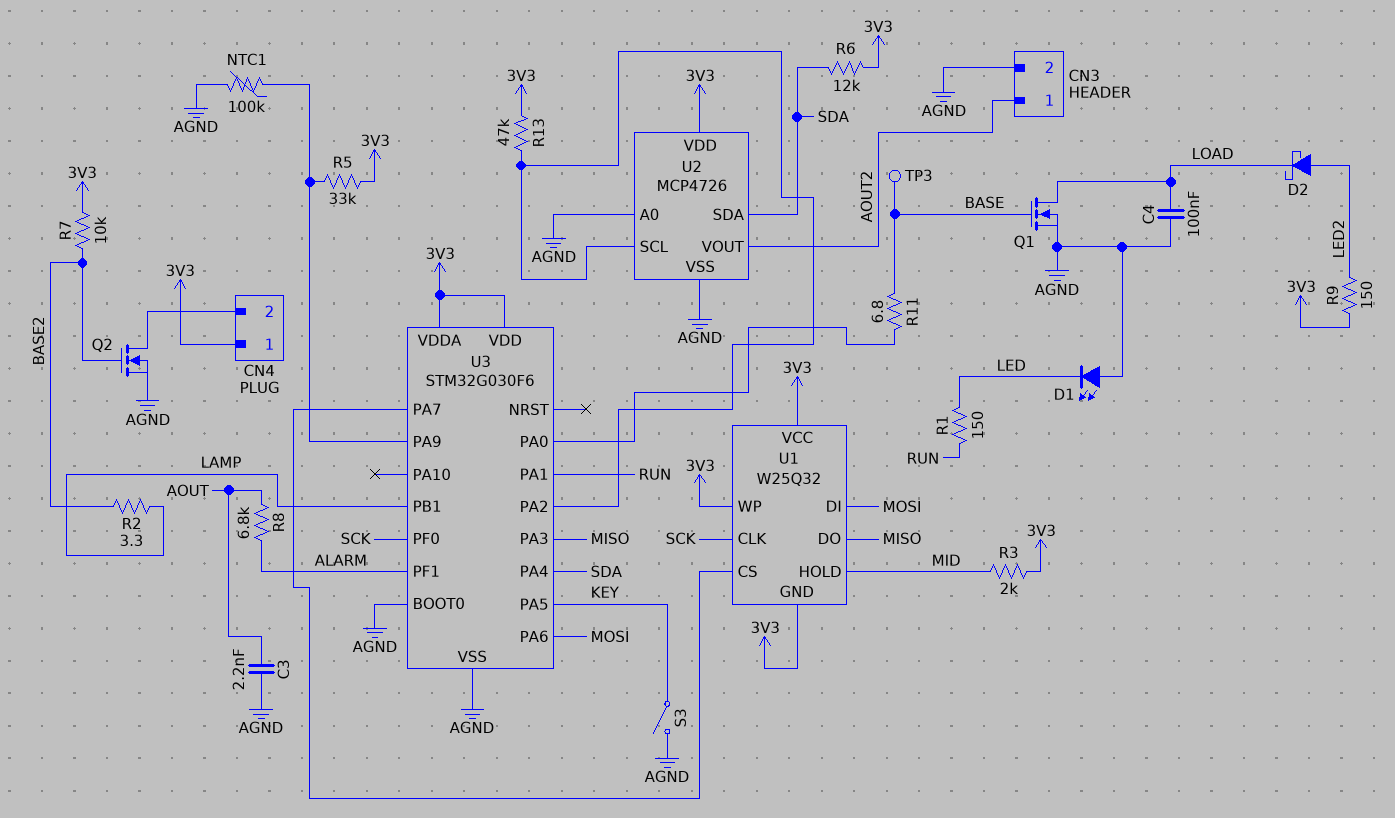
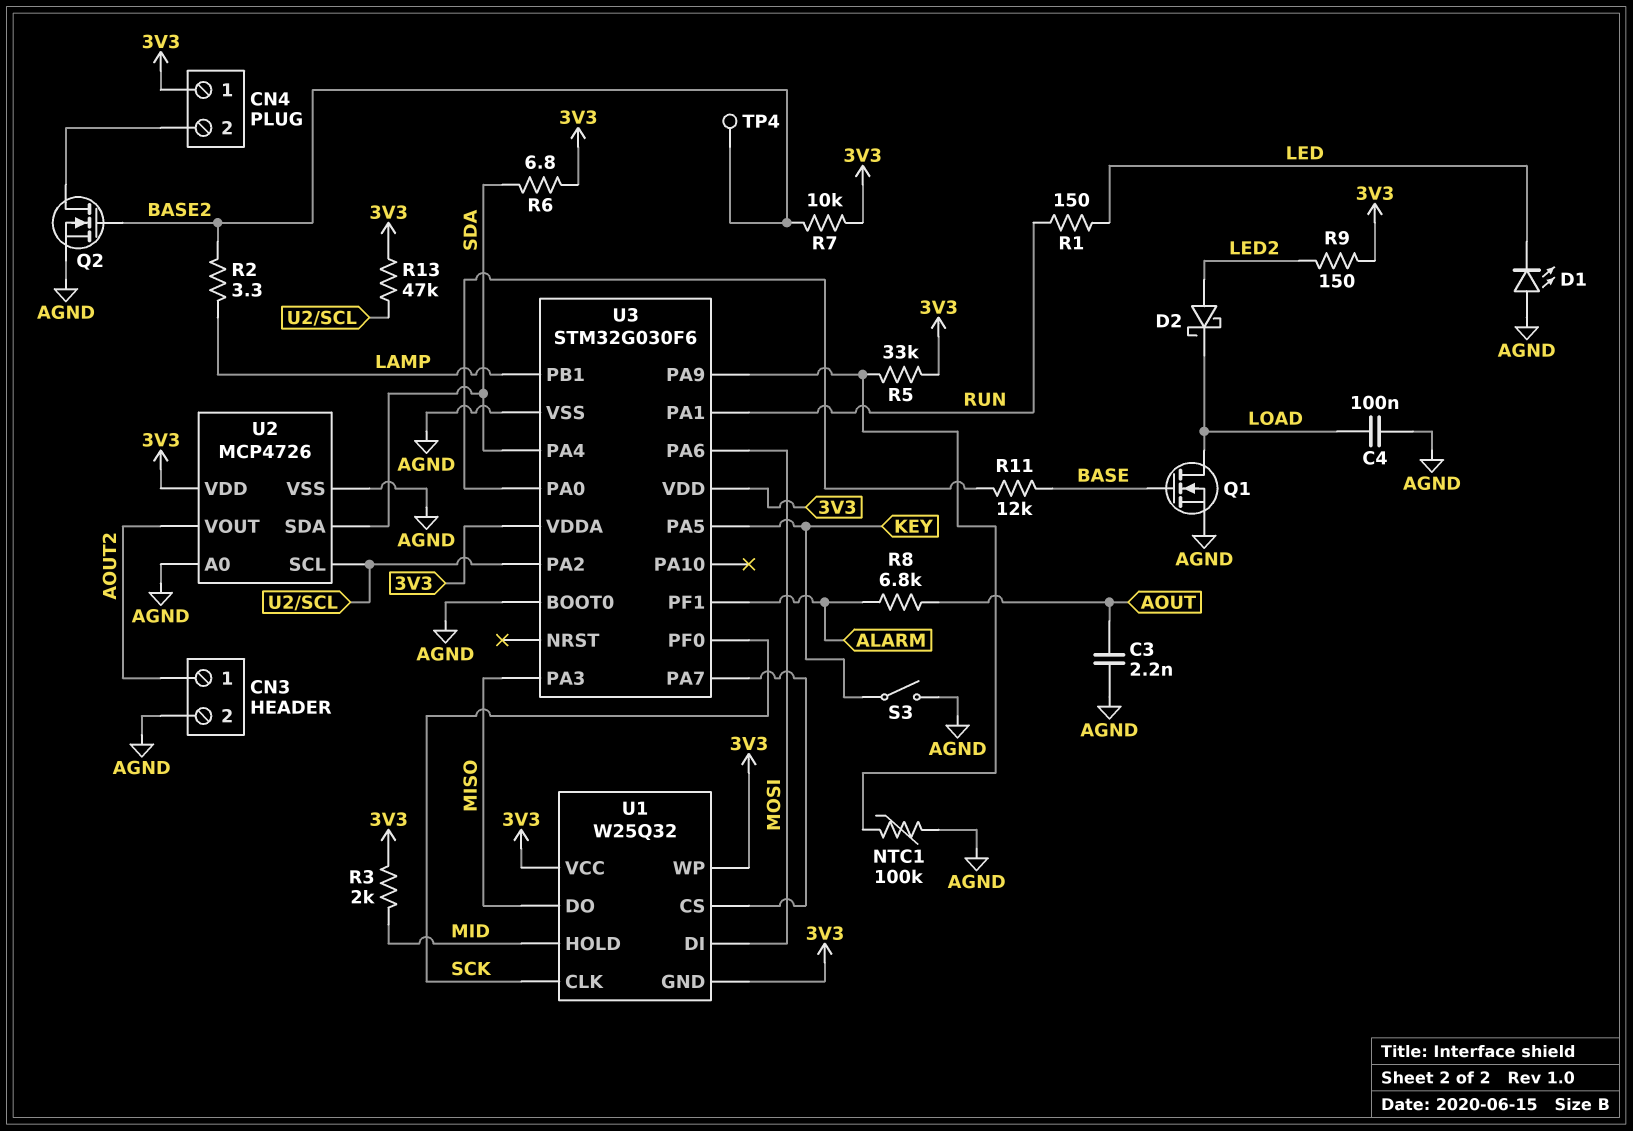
R6: 12k (3V3, SDA) -> 6.8 (3V3, SDA)
R11: 6.8 (BASE, U3/PA0) -> 12k (BASE, U3/PA0)
TP3: test point (BASE) -> none
TP4: none -> test point (BASE2)

